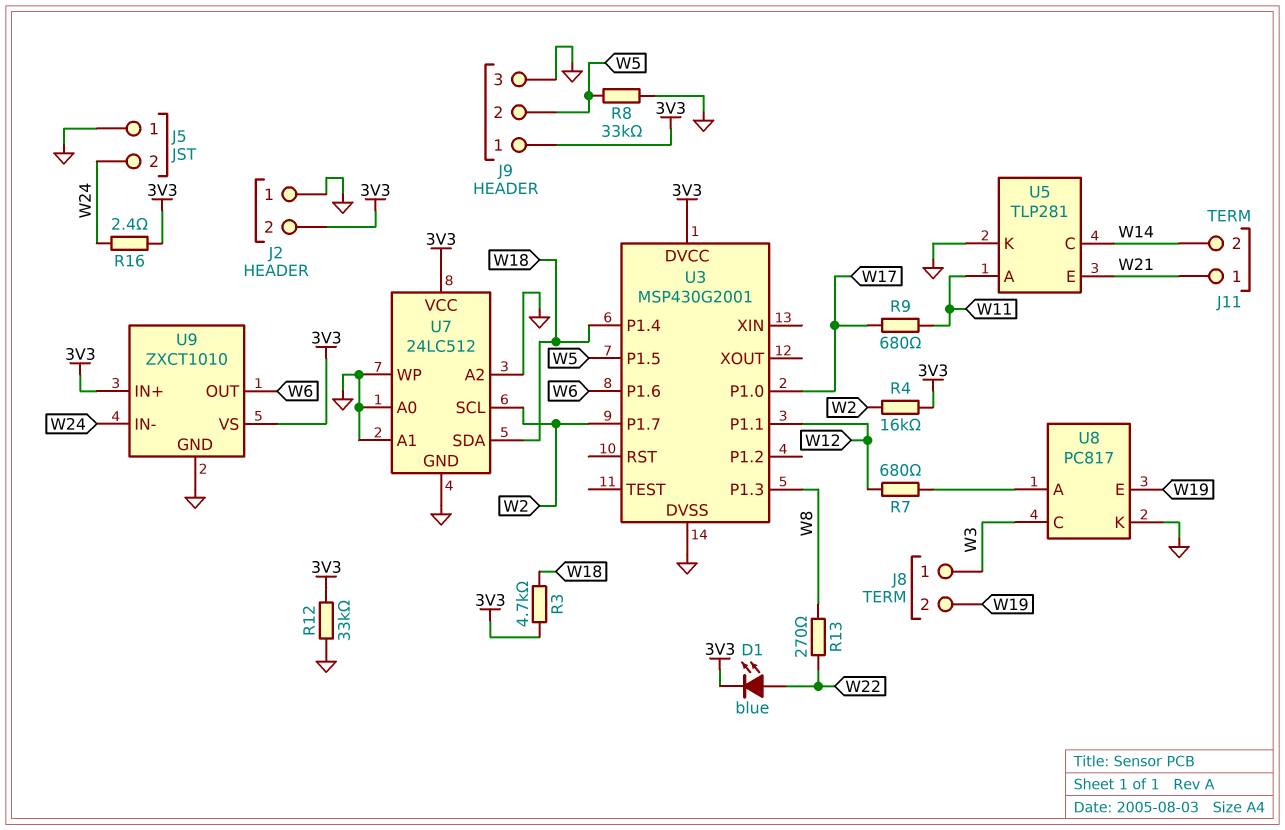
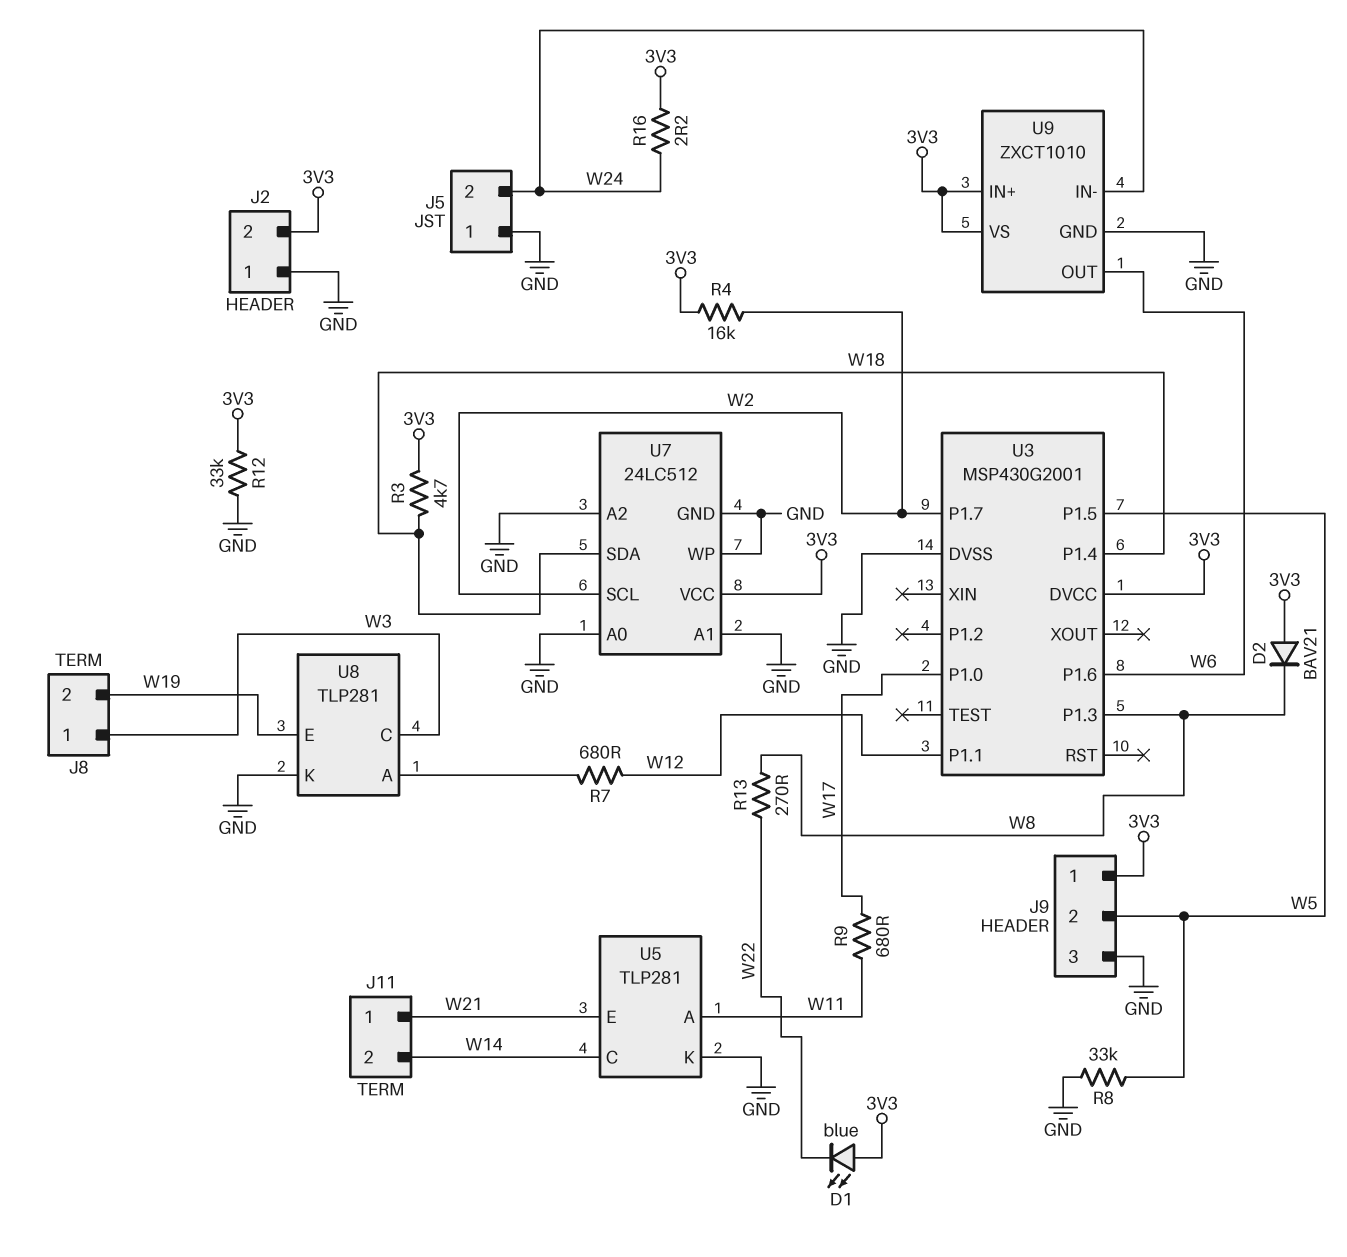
D1: LED blue (A W22, K 3V3) -> LED blue (A 3V3, K W22)
D2: none -> diode BAV21 (A 3V3, K W8)
R16: 2.4 (3V3, W24) -> 2.2 (3V3, W24)
U8: PC817 -> TLP281

